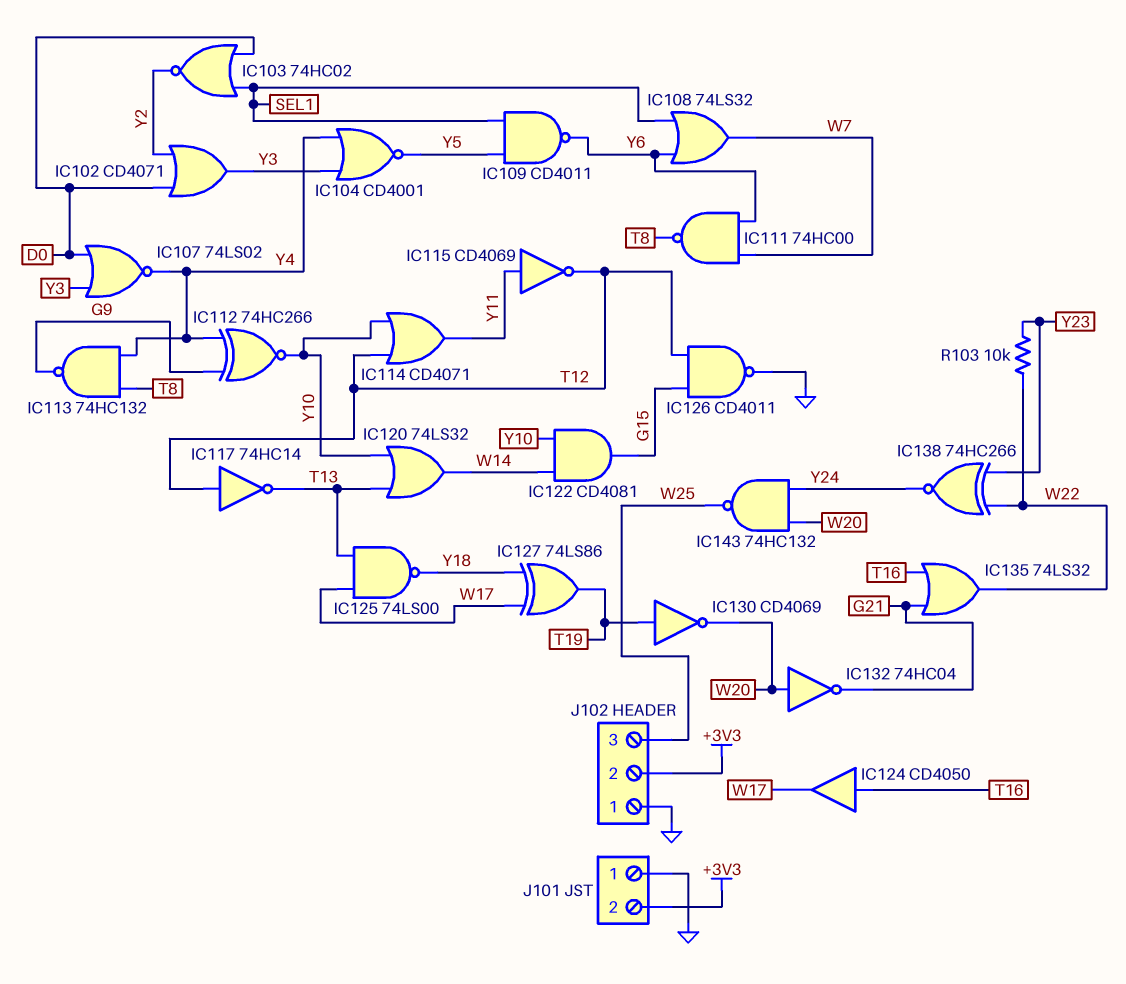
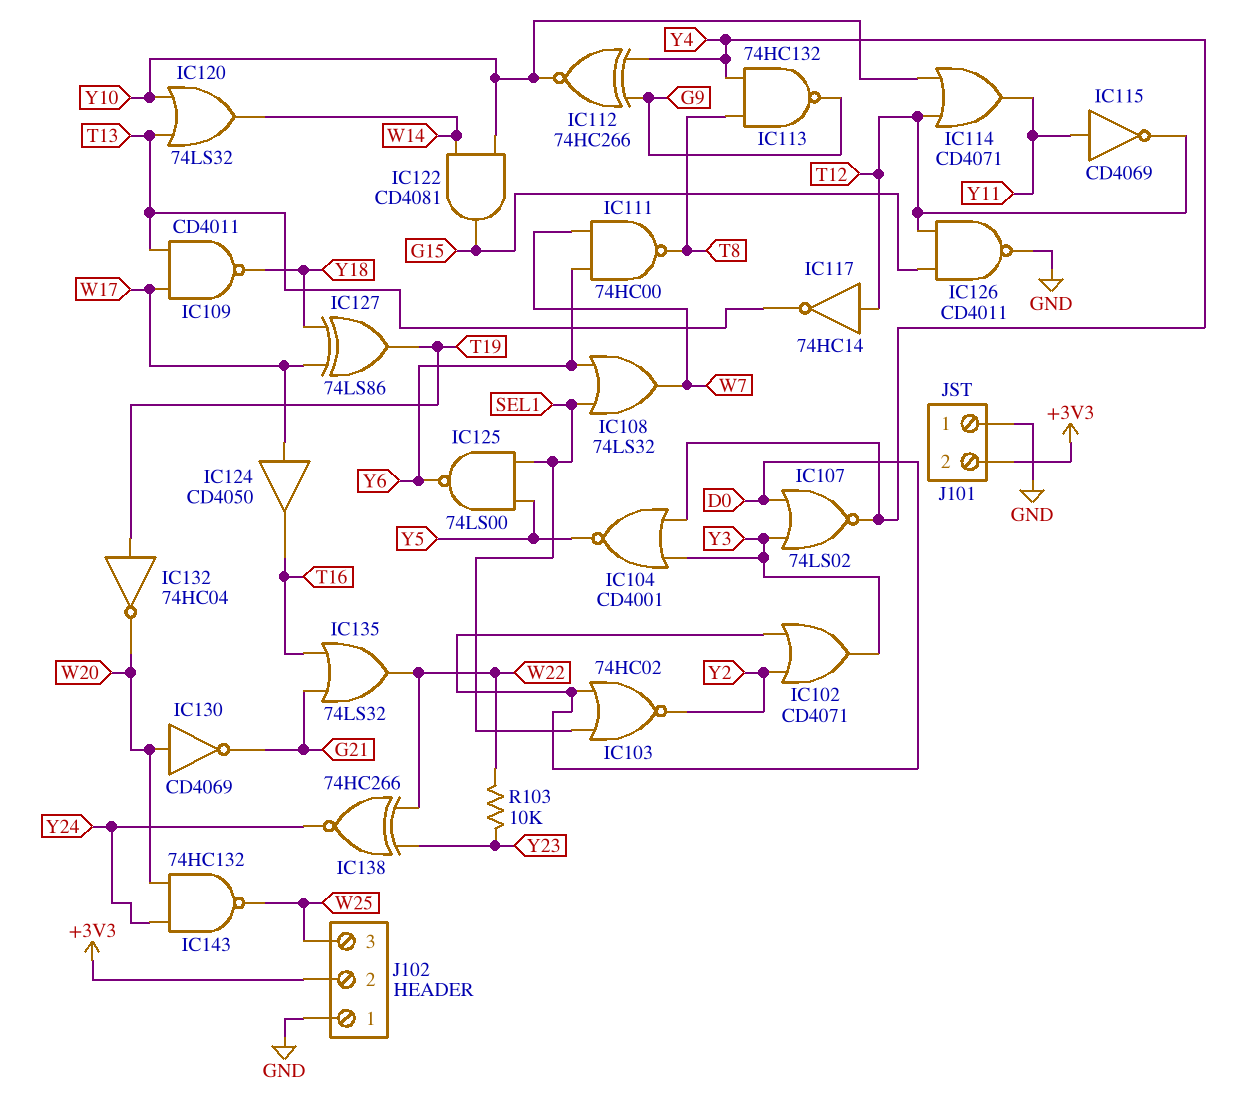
IC109: NAND CD4011 (in SEL1, in Y5, out Y6) -> NAND CD4011 (in T13, in W17, out Y18)
IC124: buffer CD4050 (in T16, out W17) -> buffer CD4050 (in W17, out T16)
IC125: NAND 74LS00 (in T13, in W17, out Y18) -> NAND 74LS00 (in SEL1, in Y5, out Y6)
IC130: NOT CD4069 (in T19, out W20) -> NOT CD4069 (in W20, out G21)
IC132: NOT 74HC04 (in W20, out G21) -> NOT 74HC04 (in T19, out W20)

